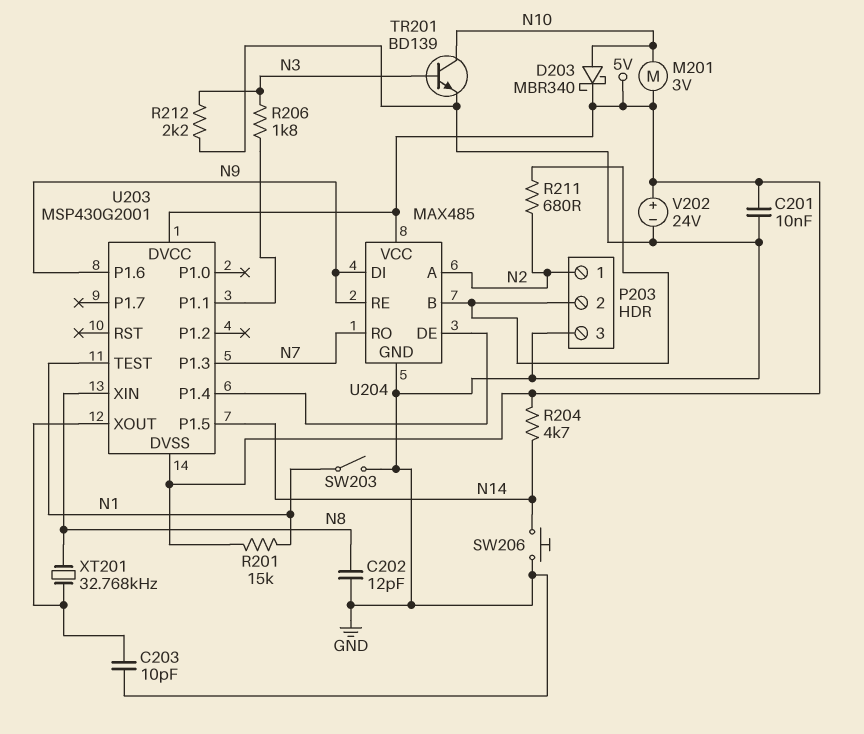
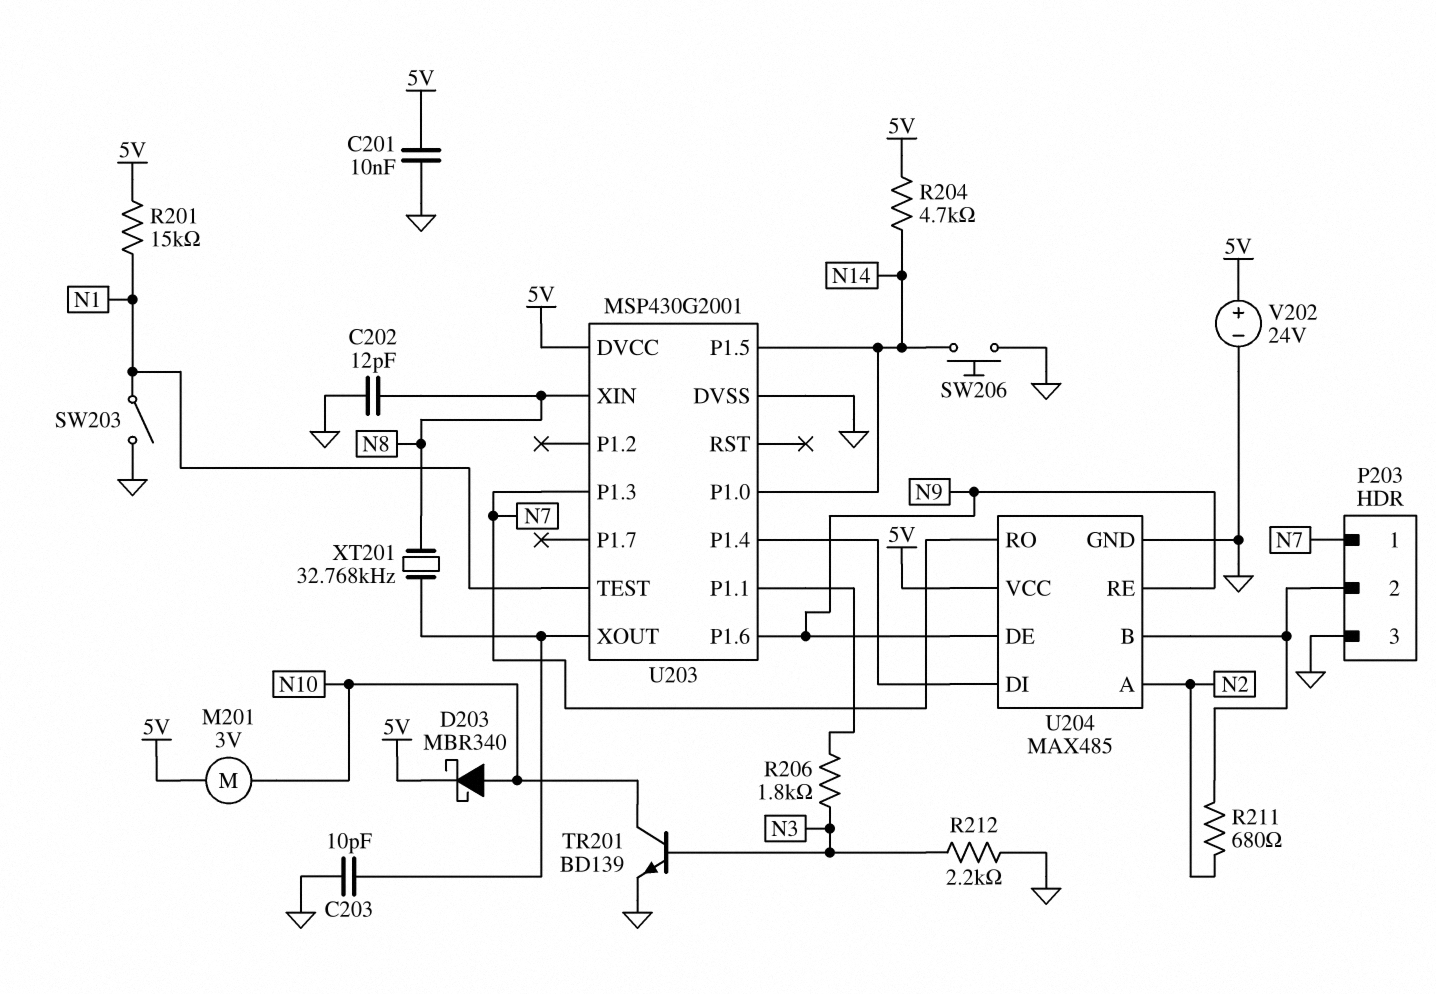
P203 pin 1: N2 -> N7
U203 pin DVSS: 5V -> GND
U203 pin P1.0: none -> N14
U204 pin DE: U203/P1.4 -> N9
U204 pin DI: N9 -> U203/P1.4

